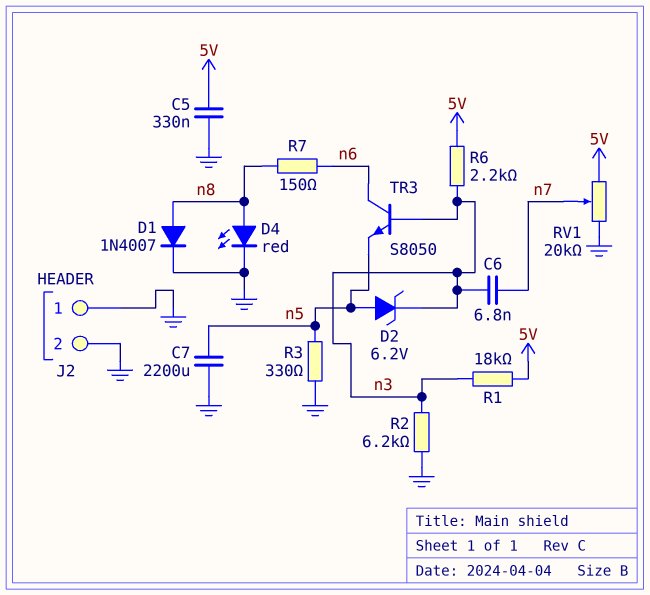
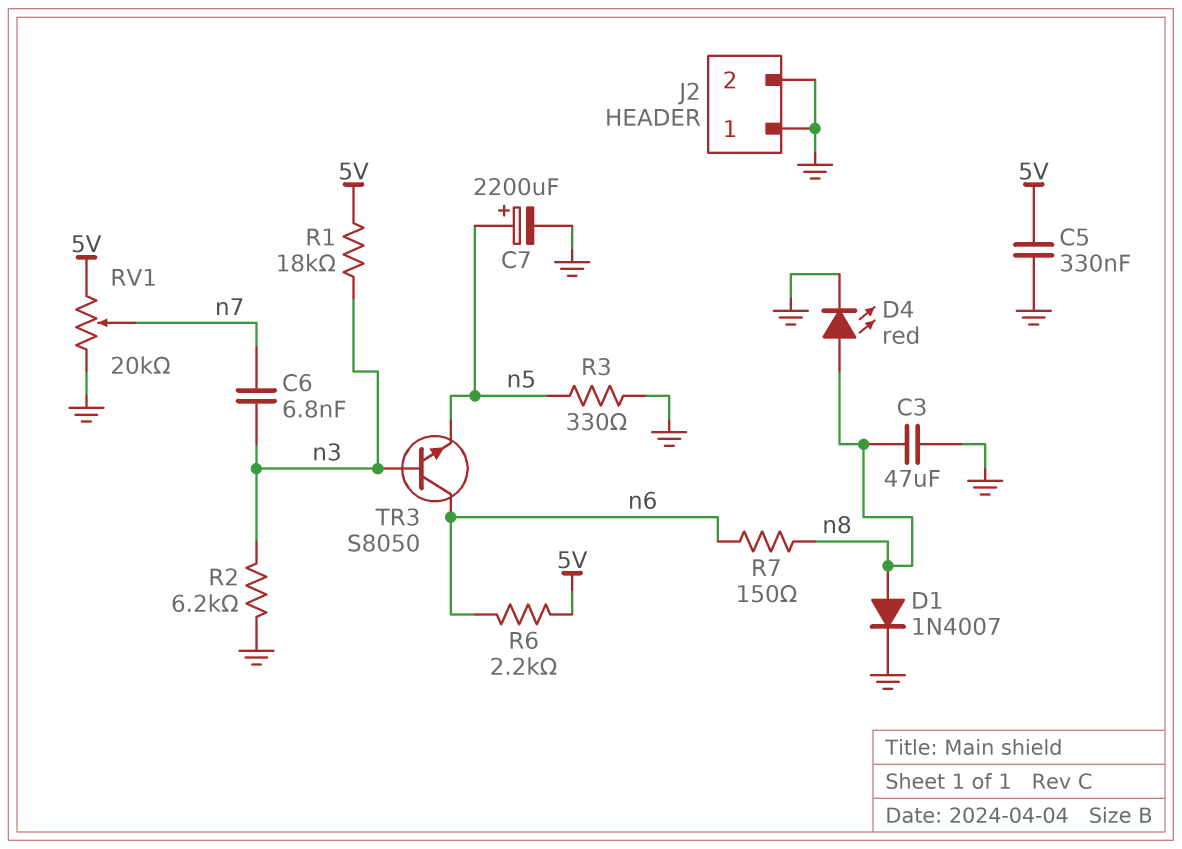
C3: none -> 47uF (GND, n8)
C7: 2200uF (GND, n5) -> 2200uF (plus n5, minus GND)
D2: zener 6.2V (A n5, K n3) -> none
R6: 2.2k (5V, n3) -> 2.2k (5V, n6)

